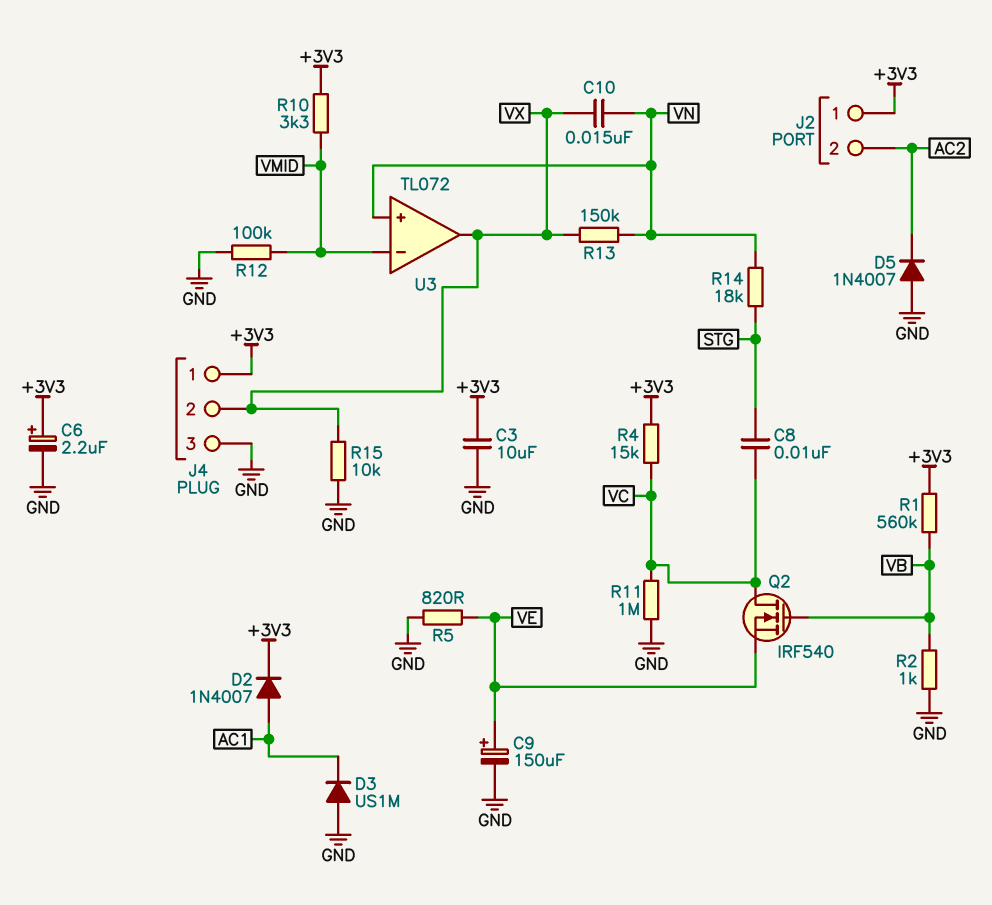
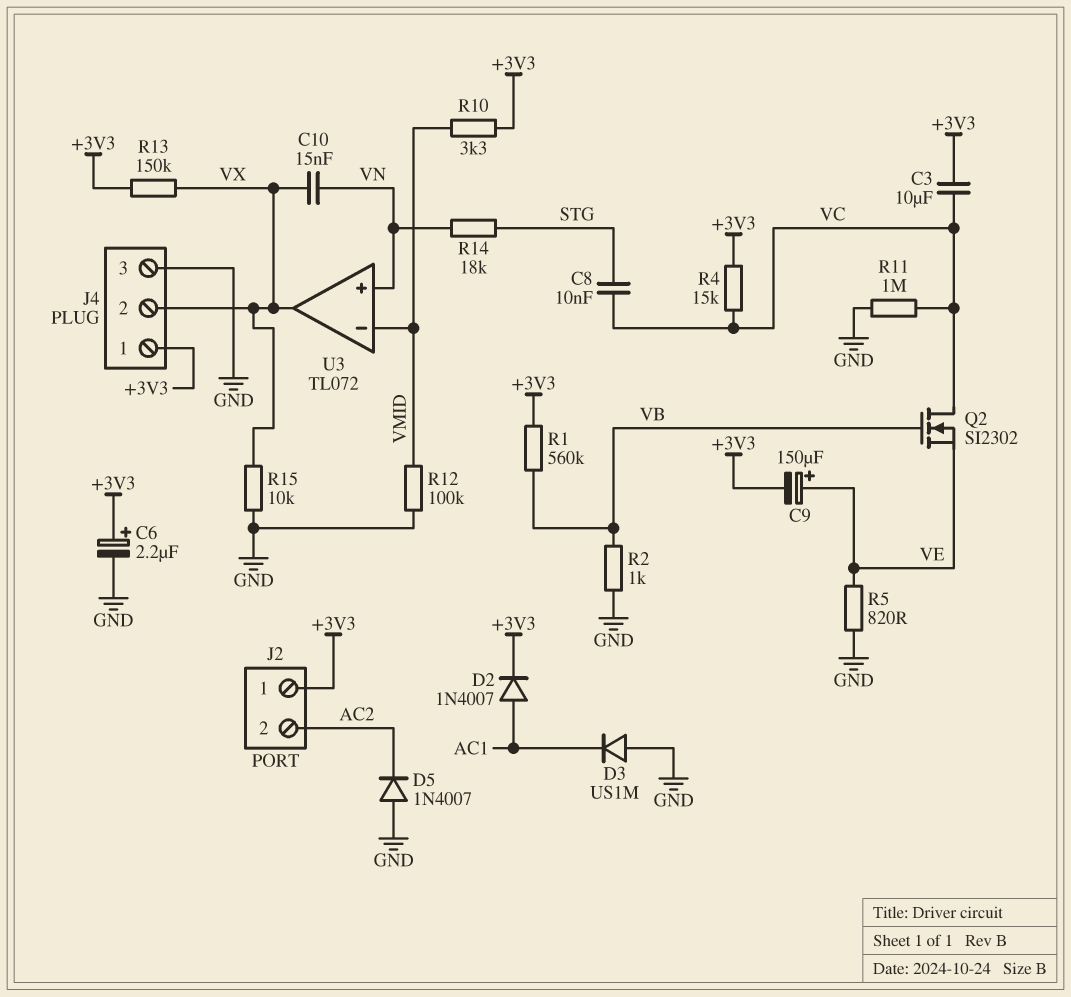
C3: 10uF (+3V3, GND) -> 10uF (+3V3, VC)
C9: 150uF (plus VE, minus GND) -> 150uF (plus VE, minus +3V3)
Q2: NMOS IRF540 (G VB, D VC, S VE) -> NMOS SI2302 (G VB, D VC, S VE)
R13: 150k (VN, VX) -> 150k (+3V3, VX)

